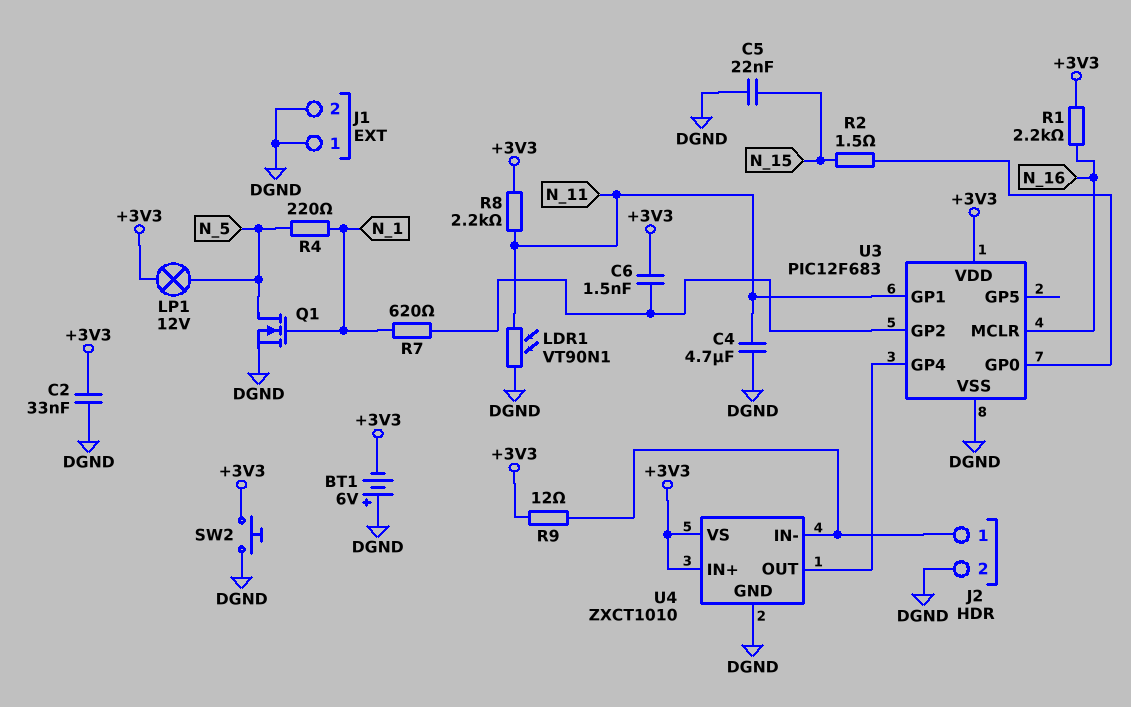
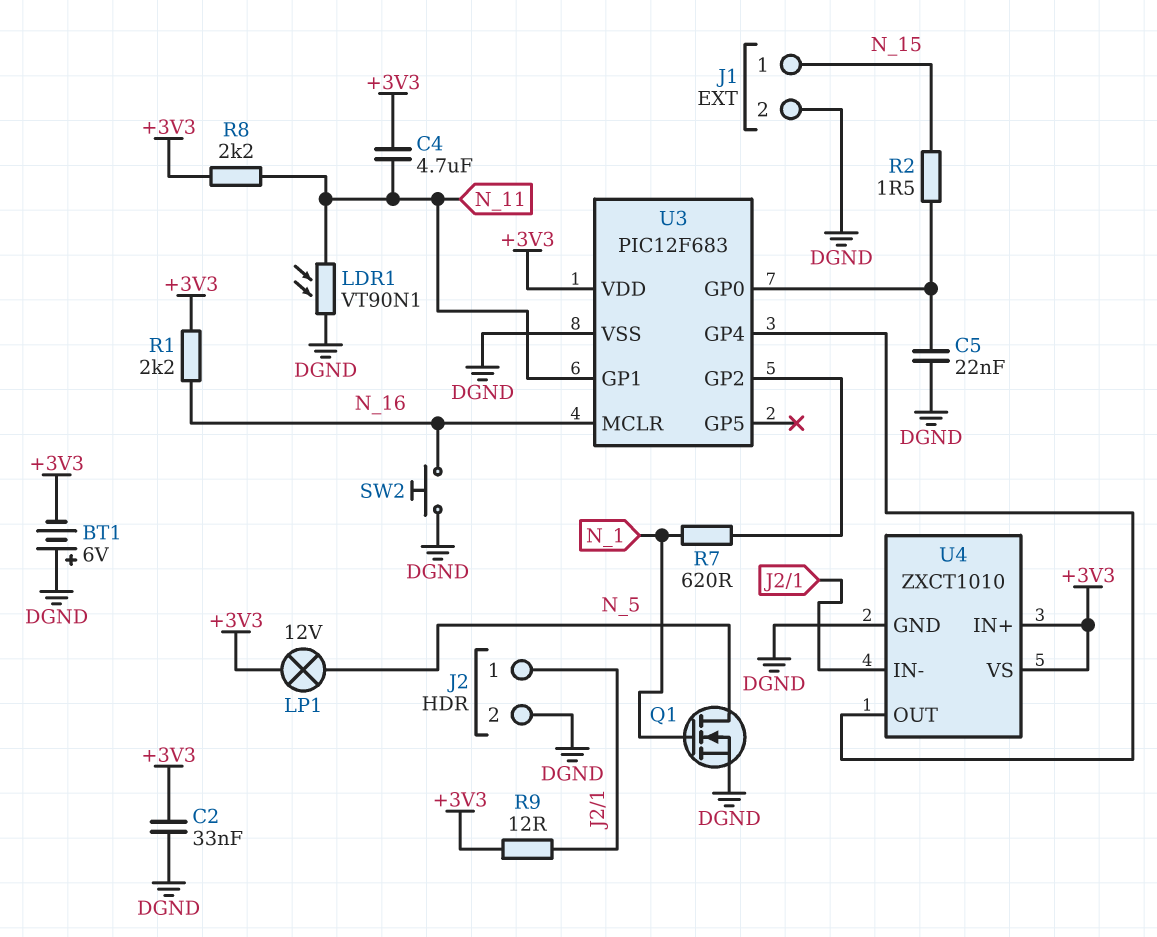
C4: 4.7uF (DGND, N_11) -> 4.7uF (+3V3, N_11)
C5: 22nF (DGND, N_15) -> 22nF (DGND, U3/GP0)
C6: 1.5nF (+3V3, U3/GP2) -> none
J1 pin 1: DGND -> N_15
R4: 220 (N_1, N_5) -> none
SW2: button (+3V3, DGND) -> button (DGND, N_16)

